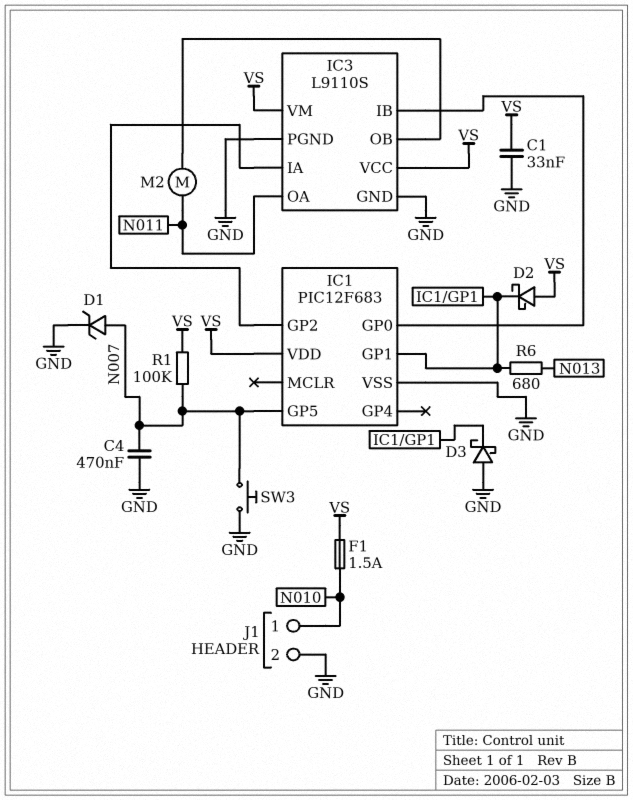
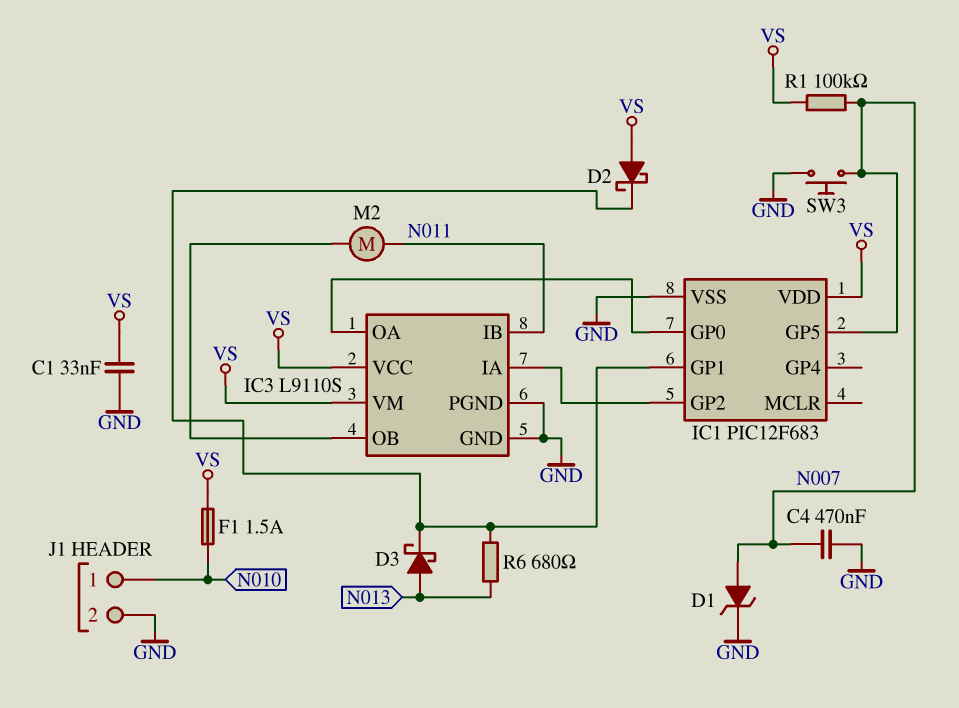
D3: schottky (A GND, K IC1/GP1) -> schottky (A N013, K IC1/GP1)
IC3 pin IB: IC1/GP0 -> N011
IC3 pin OA: N011 -> IC1/GP0

